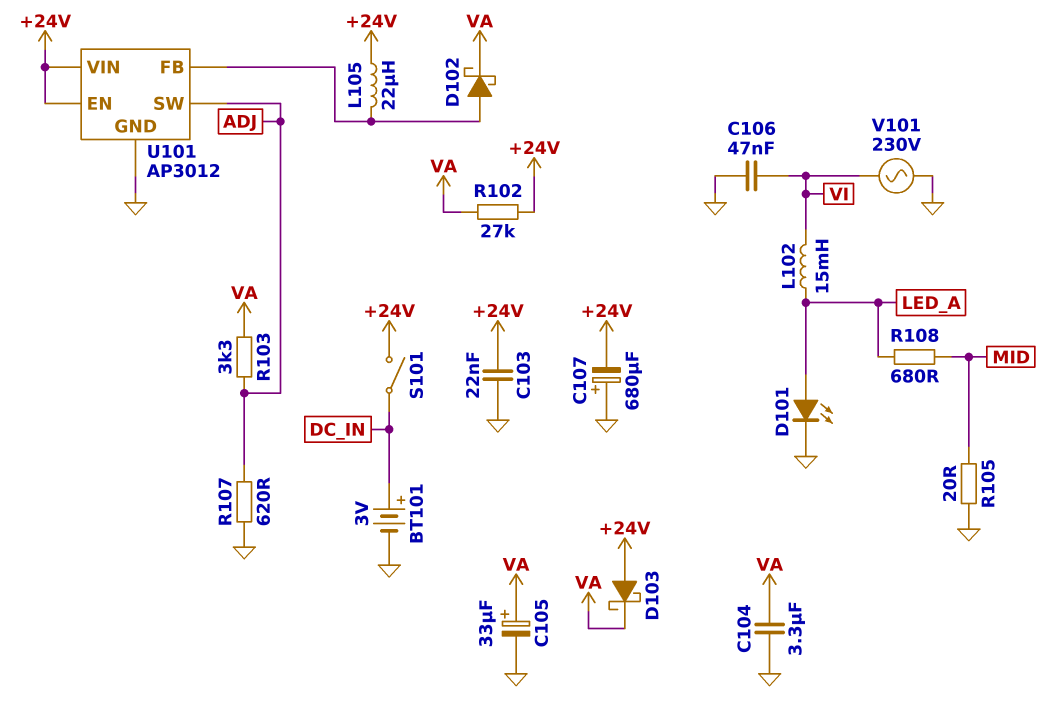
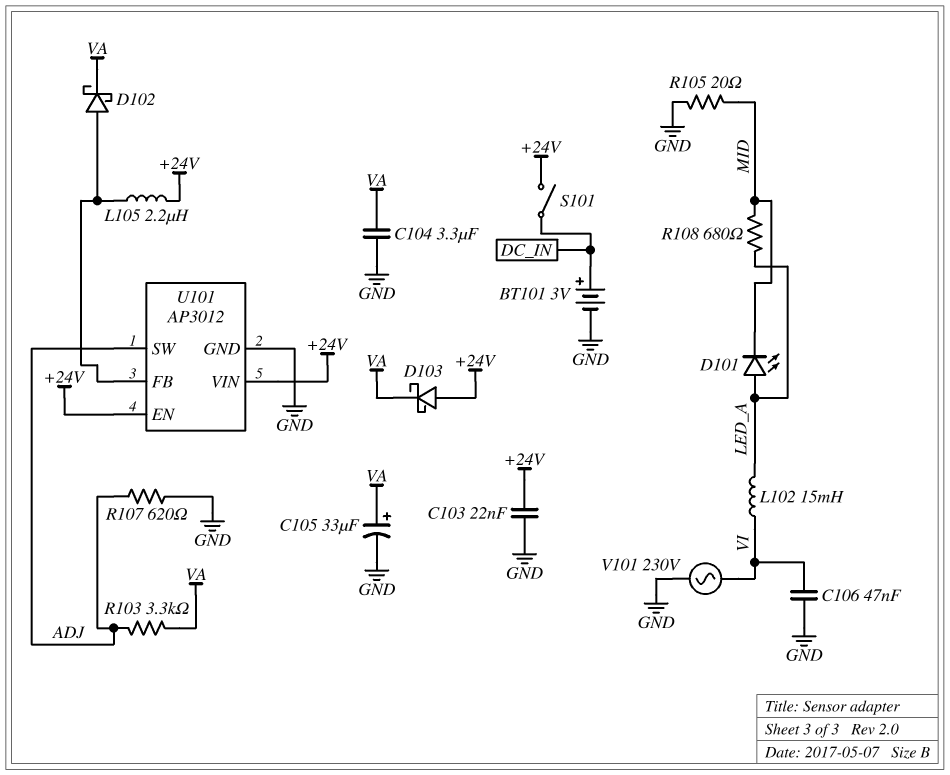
C107: 680uF (plus GND, minus +24V) -> none
D101: LED (A LED_A, K GND) -> LED (A LED_A, K MID)
L105: 22uH (+24V, U101/FB) -> 2.2uH (+24V, U101/FB)
R102: 27k (+24V, VA) -> none

